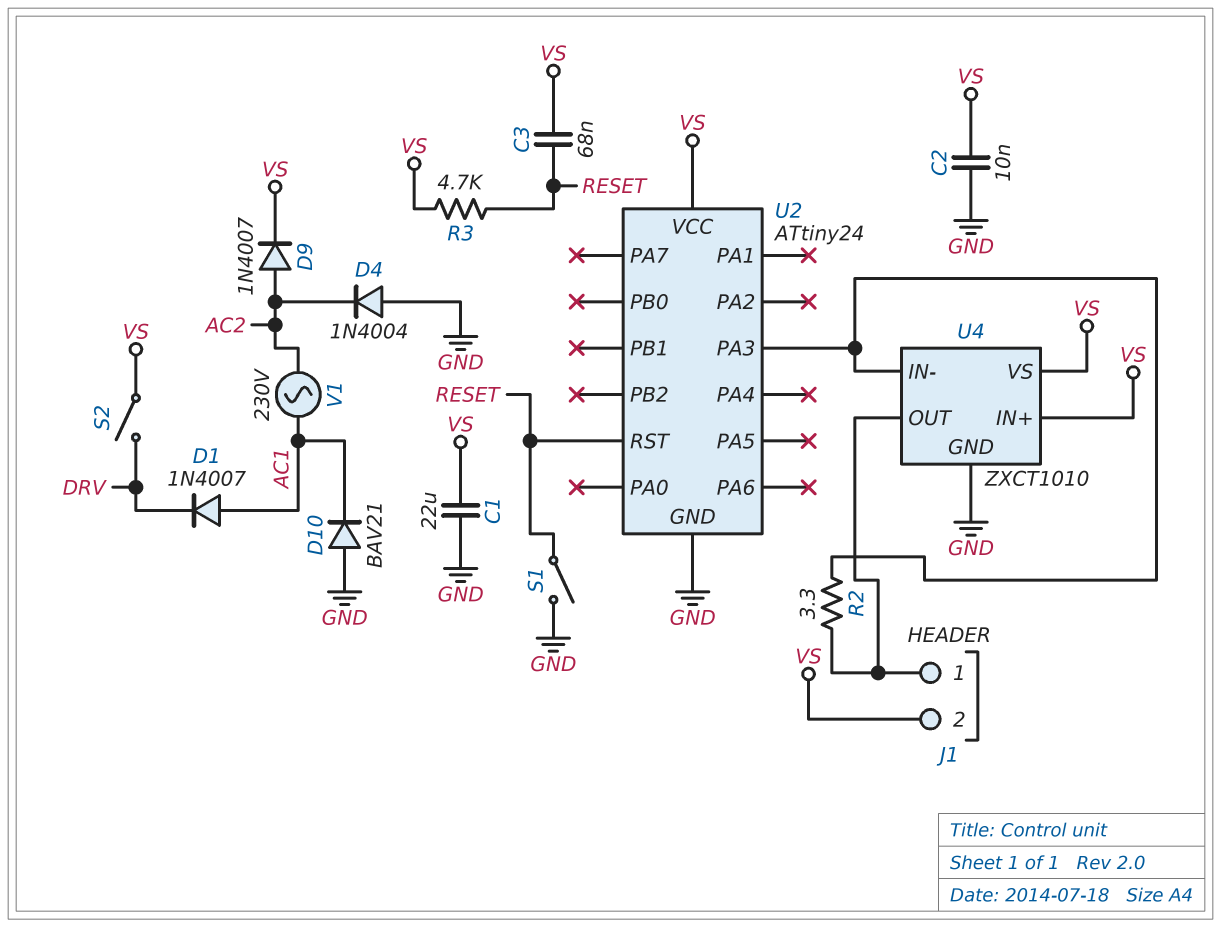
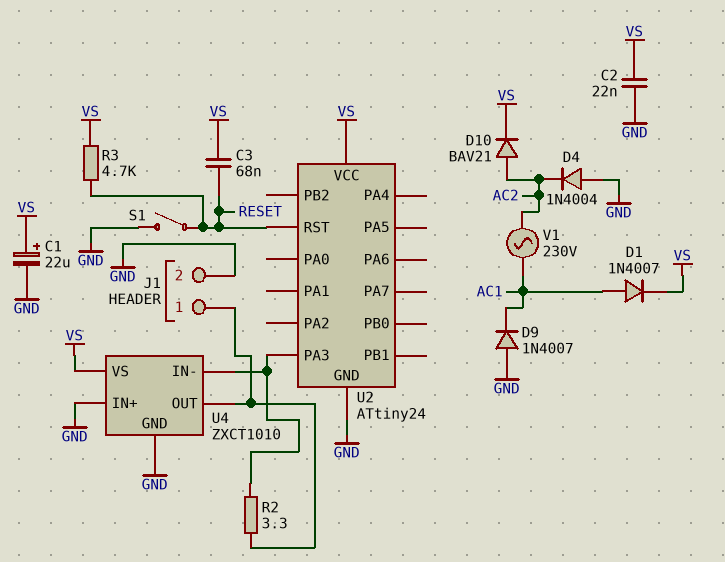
C1: 22uF (GND, VS) -> 22uF (plus VS, minus GND)
C2: 10nF (GND, VS) -> 22nF (GND, VS)
D1: diode 1N4007 (A AC1, K DRV) -> diode 1N4007 (A AC1, K VS)
D9: diode 1N4007 (A AC2, K VS) -> diode 1N4007 (A GND, K AC1)
D10: diode BAV21 (A GND, K AC1) -> diode BAV21 (A AC2, K VS)
J1 pin 2: VS -> GND
S2: switch (DRV, VS) -> none
U4 pin IN+: VS -> GND

